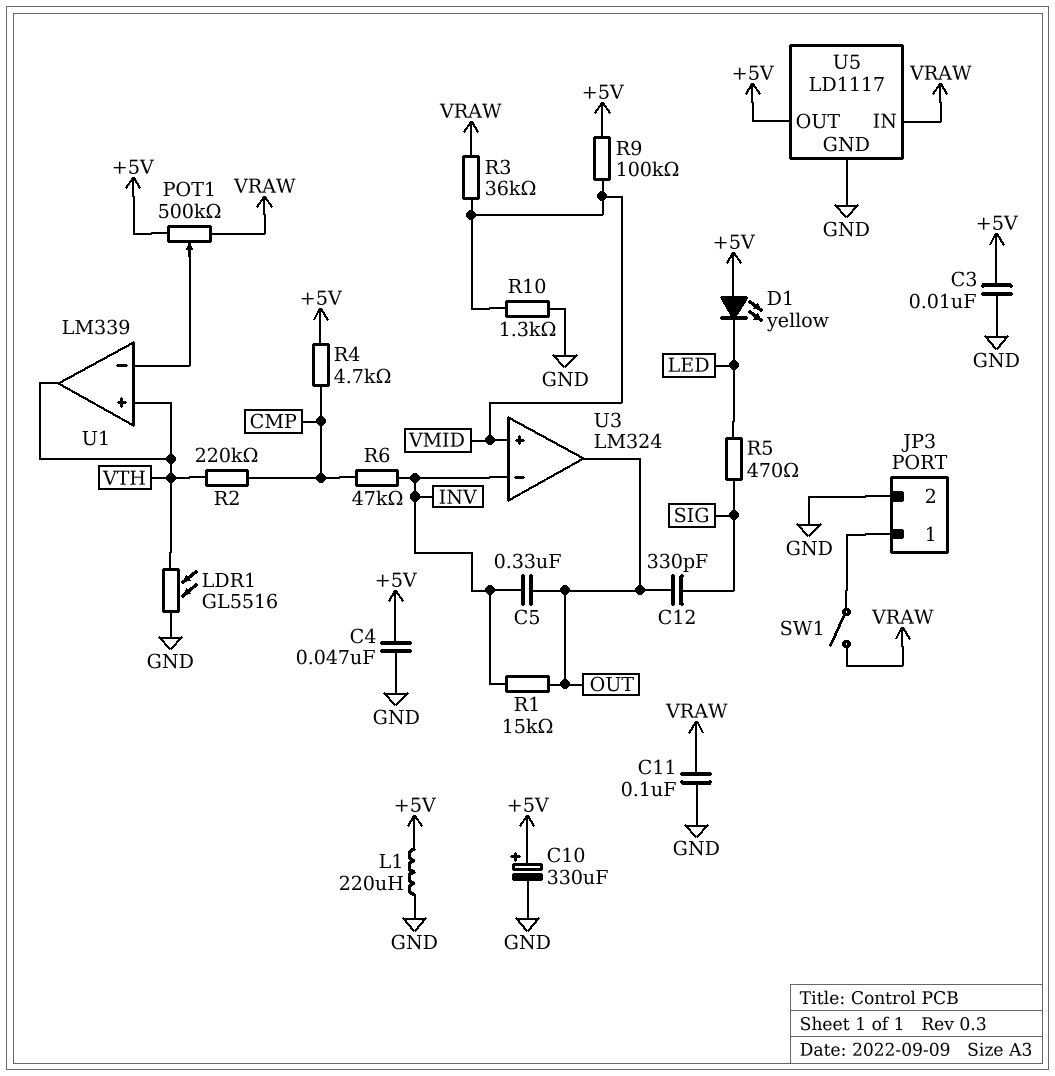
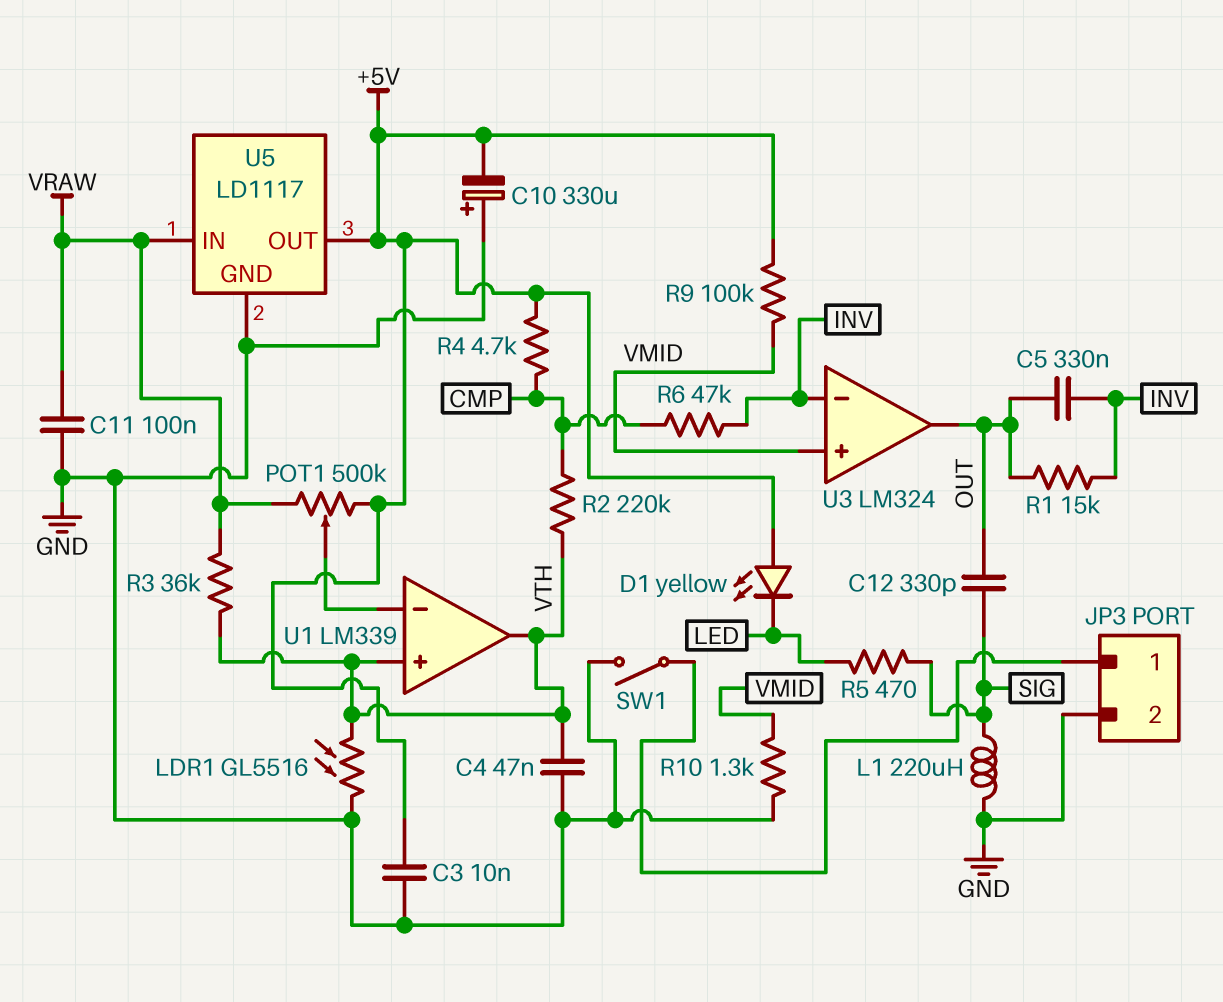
C4: 47nF (+5V, GND) -> 47nF (GND, VTH)
C10: 330uF (plus +5V, minus GND) -> 330uF (plus GND, minus +5V)
L1: 220uH (+5V, GND) -> 220uH (GND, SIG)
R3: 36k (VMID, VRAW) -> 36k (VRAW, VTH)
SW1: switch (JP3/1, VRAW) -> switch (GND, JP3/1)

